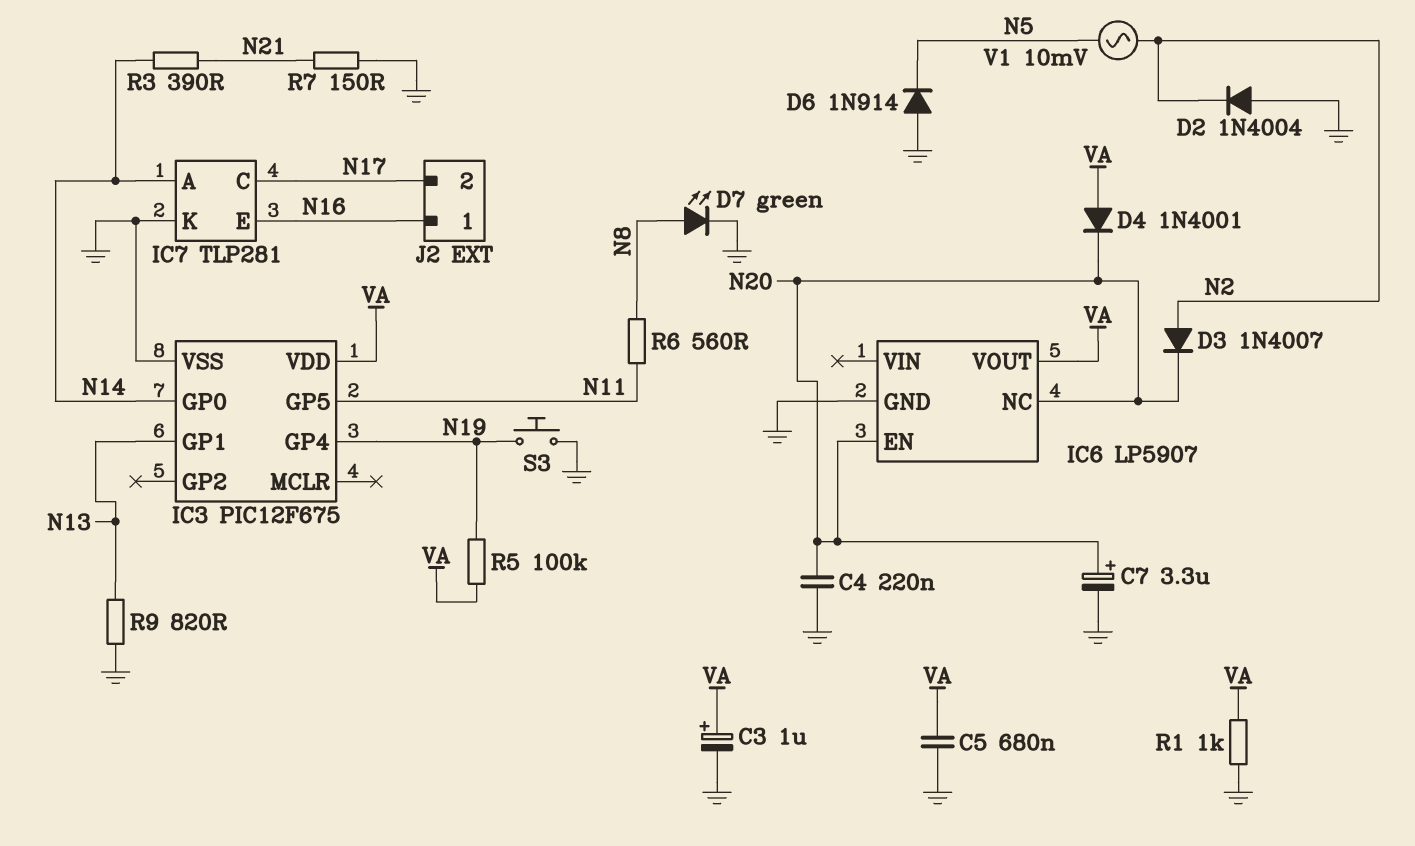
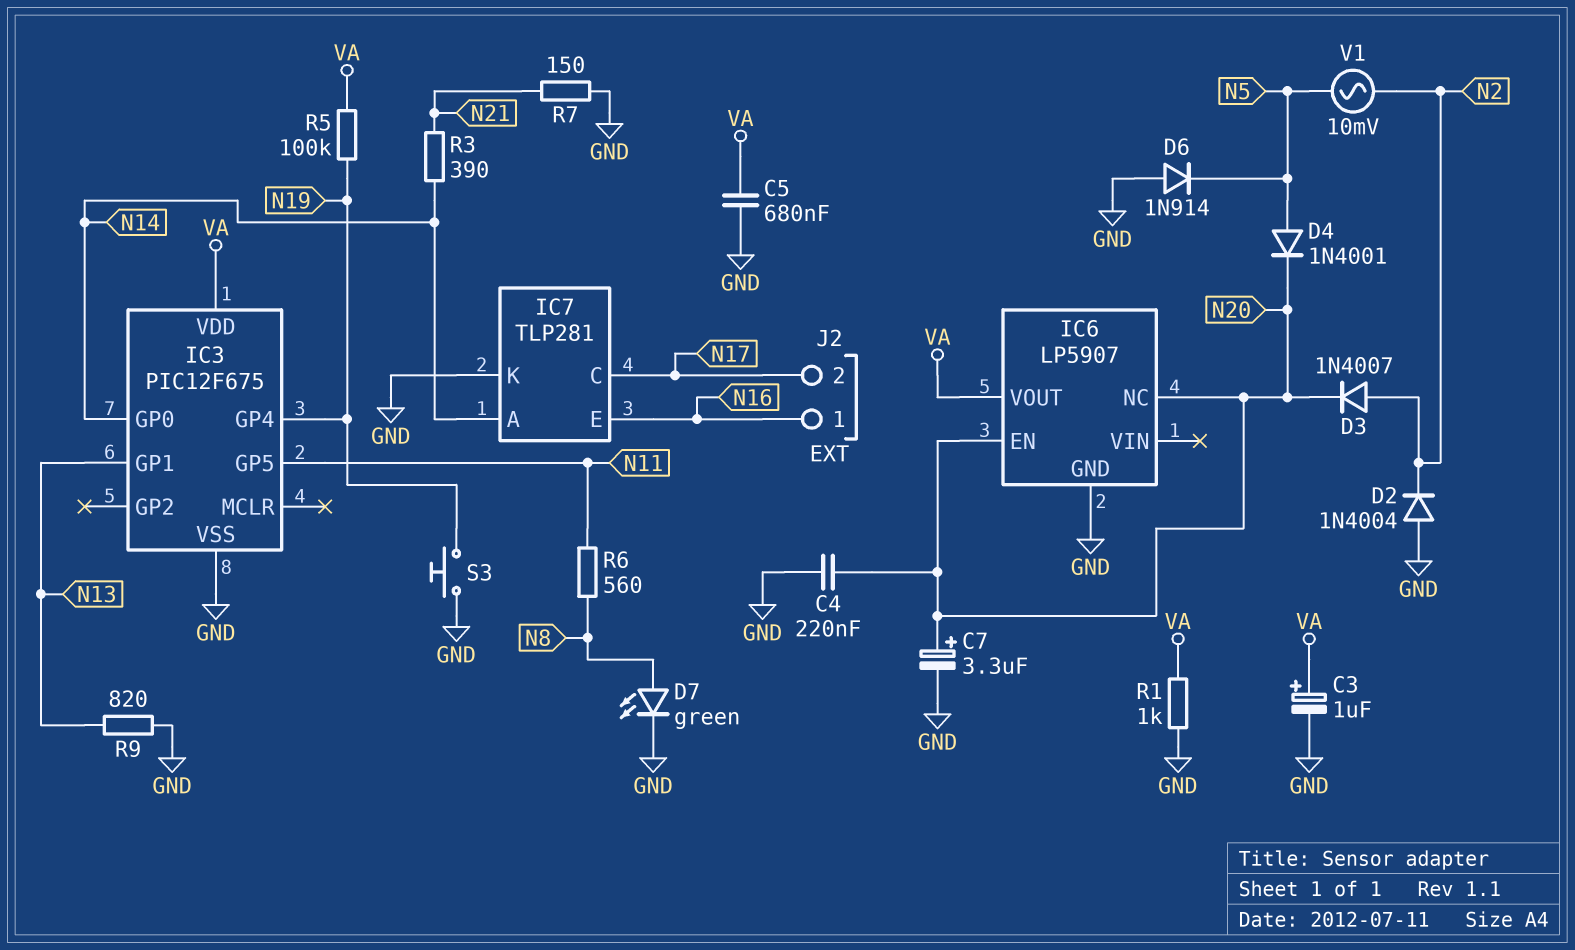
D4: diode 1N4001 (A VA, K N20) -> diode 1N4001 (A N5, K N20)

